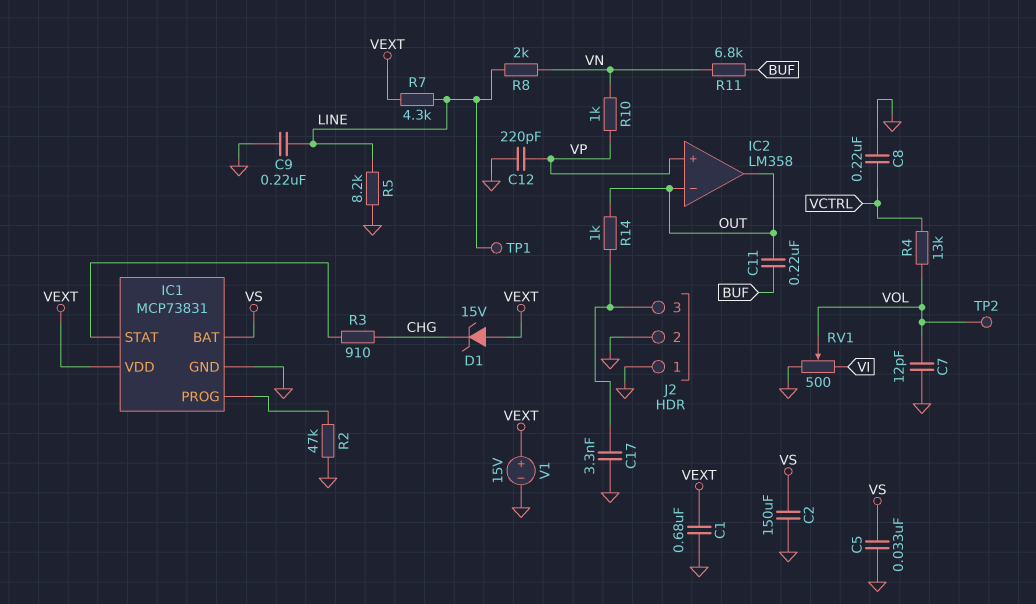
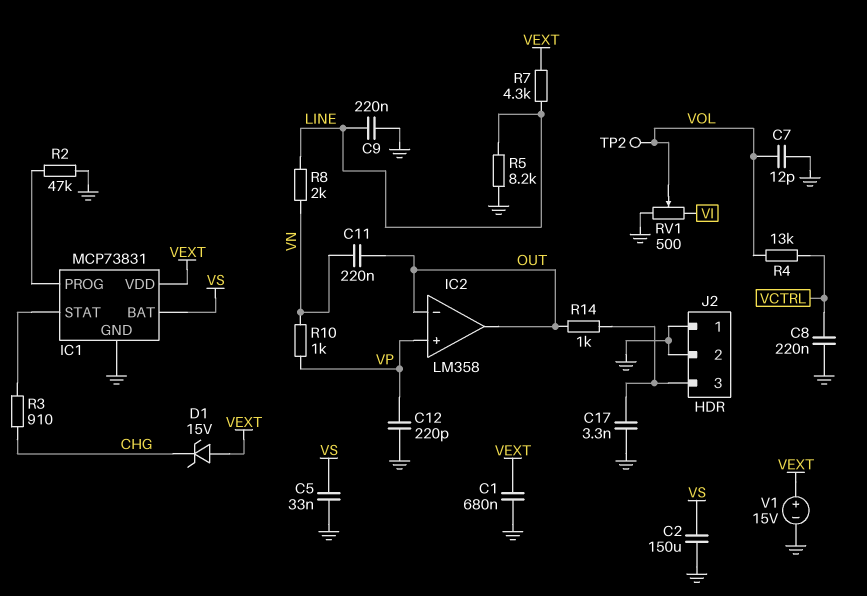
C11: 220nF (BUF, OUT) -> 220nF (OUT, VN)
R11: 6.8k (BUF, VN) -> none
TP1: test point (LINE) -> none

